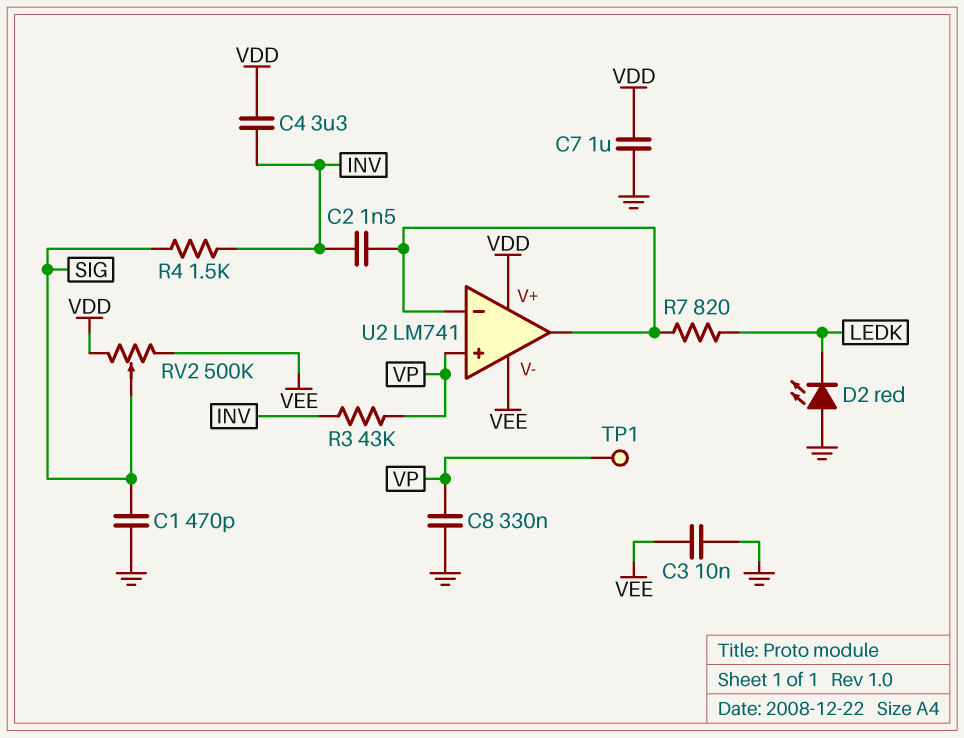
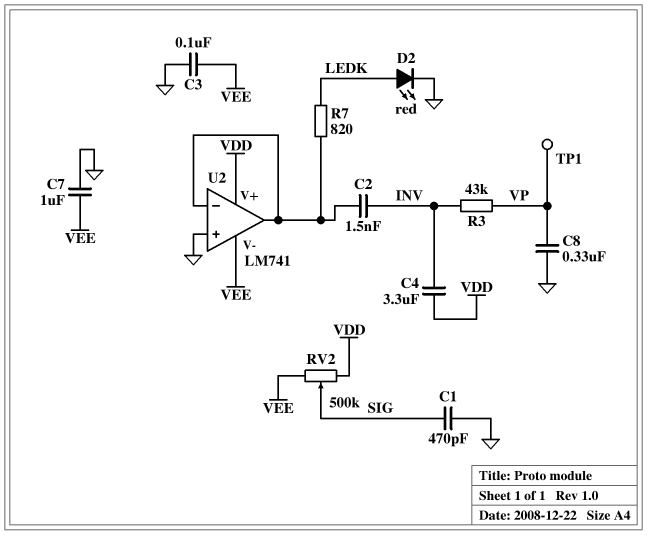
C3: 10nF (GND, VEE) -> 100nF (GND, VEE)
C7: 1uF (GND, VDD) -> 1uF (GND, VEE)
D2: LED red (A GND, K LEDK) -> LED red (A LEDK, K GND)
R4: 1.5k (INV, SIG) -> none
U2 pin in+: VP -> GND

